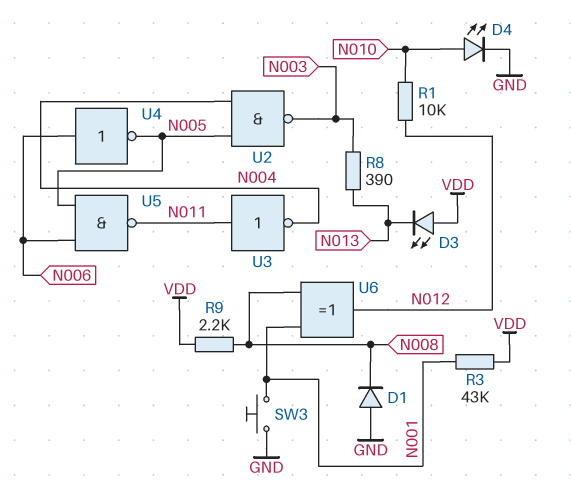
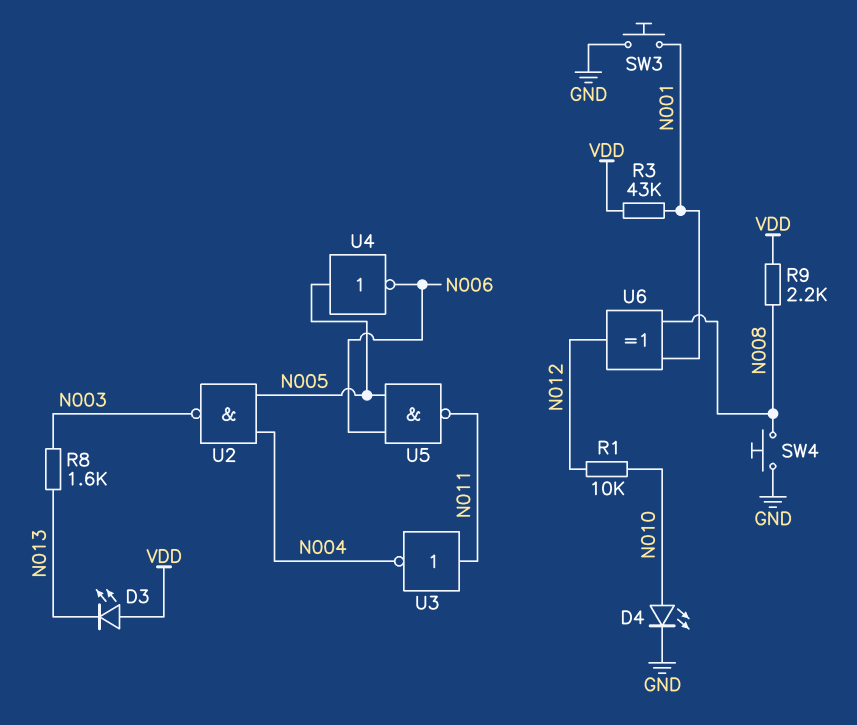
D1: diode (A GND, K N008) -> none
R8: 390 (N003, N013) -> 1.6k (N003, N013)
SW4: none -> button (GND, N008)
U4: NOT (in N006, out N005) -> NOT (in N005, out N006)

